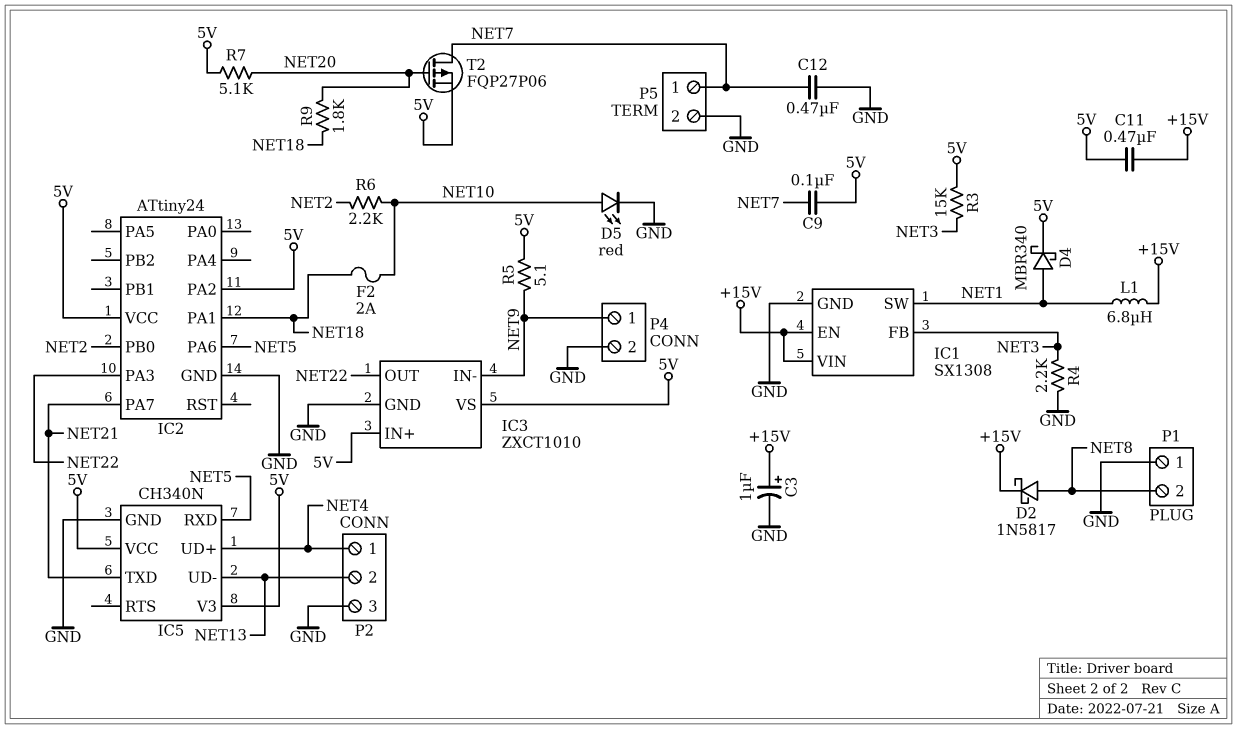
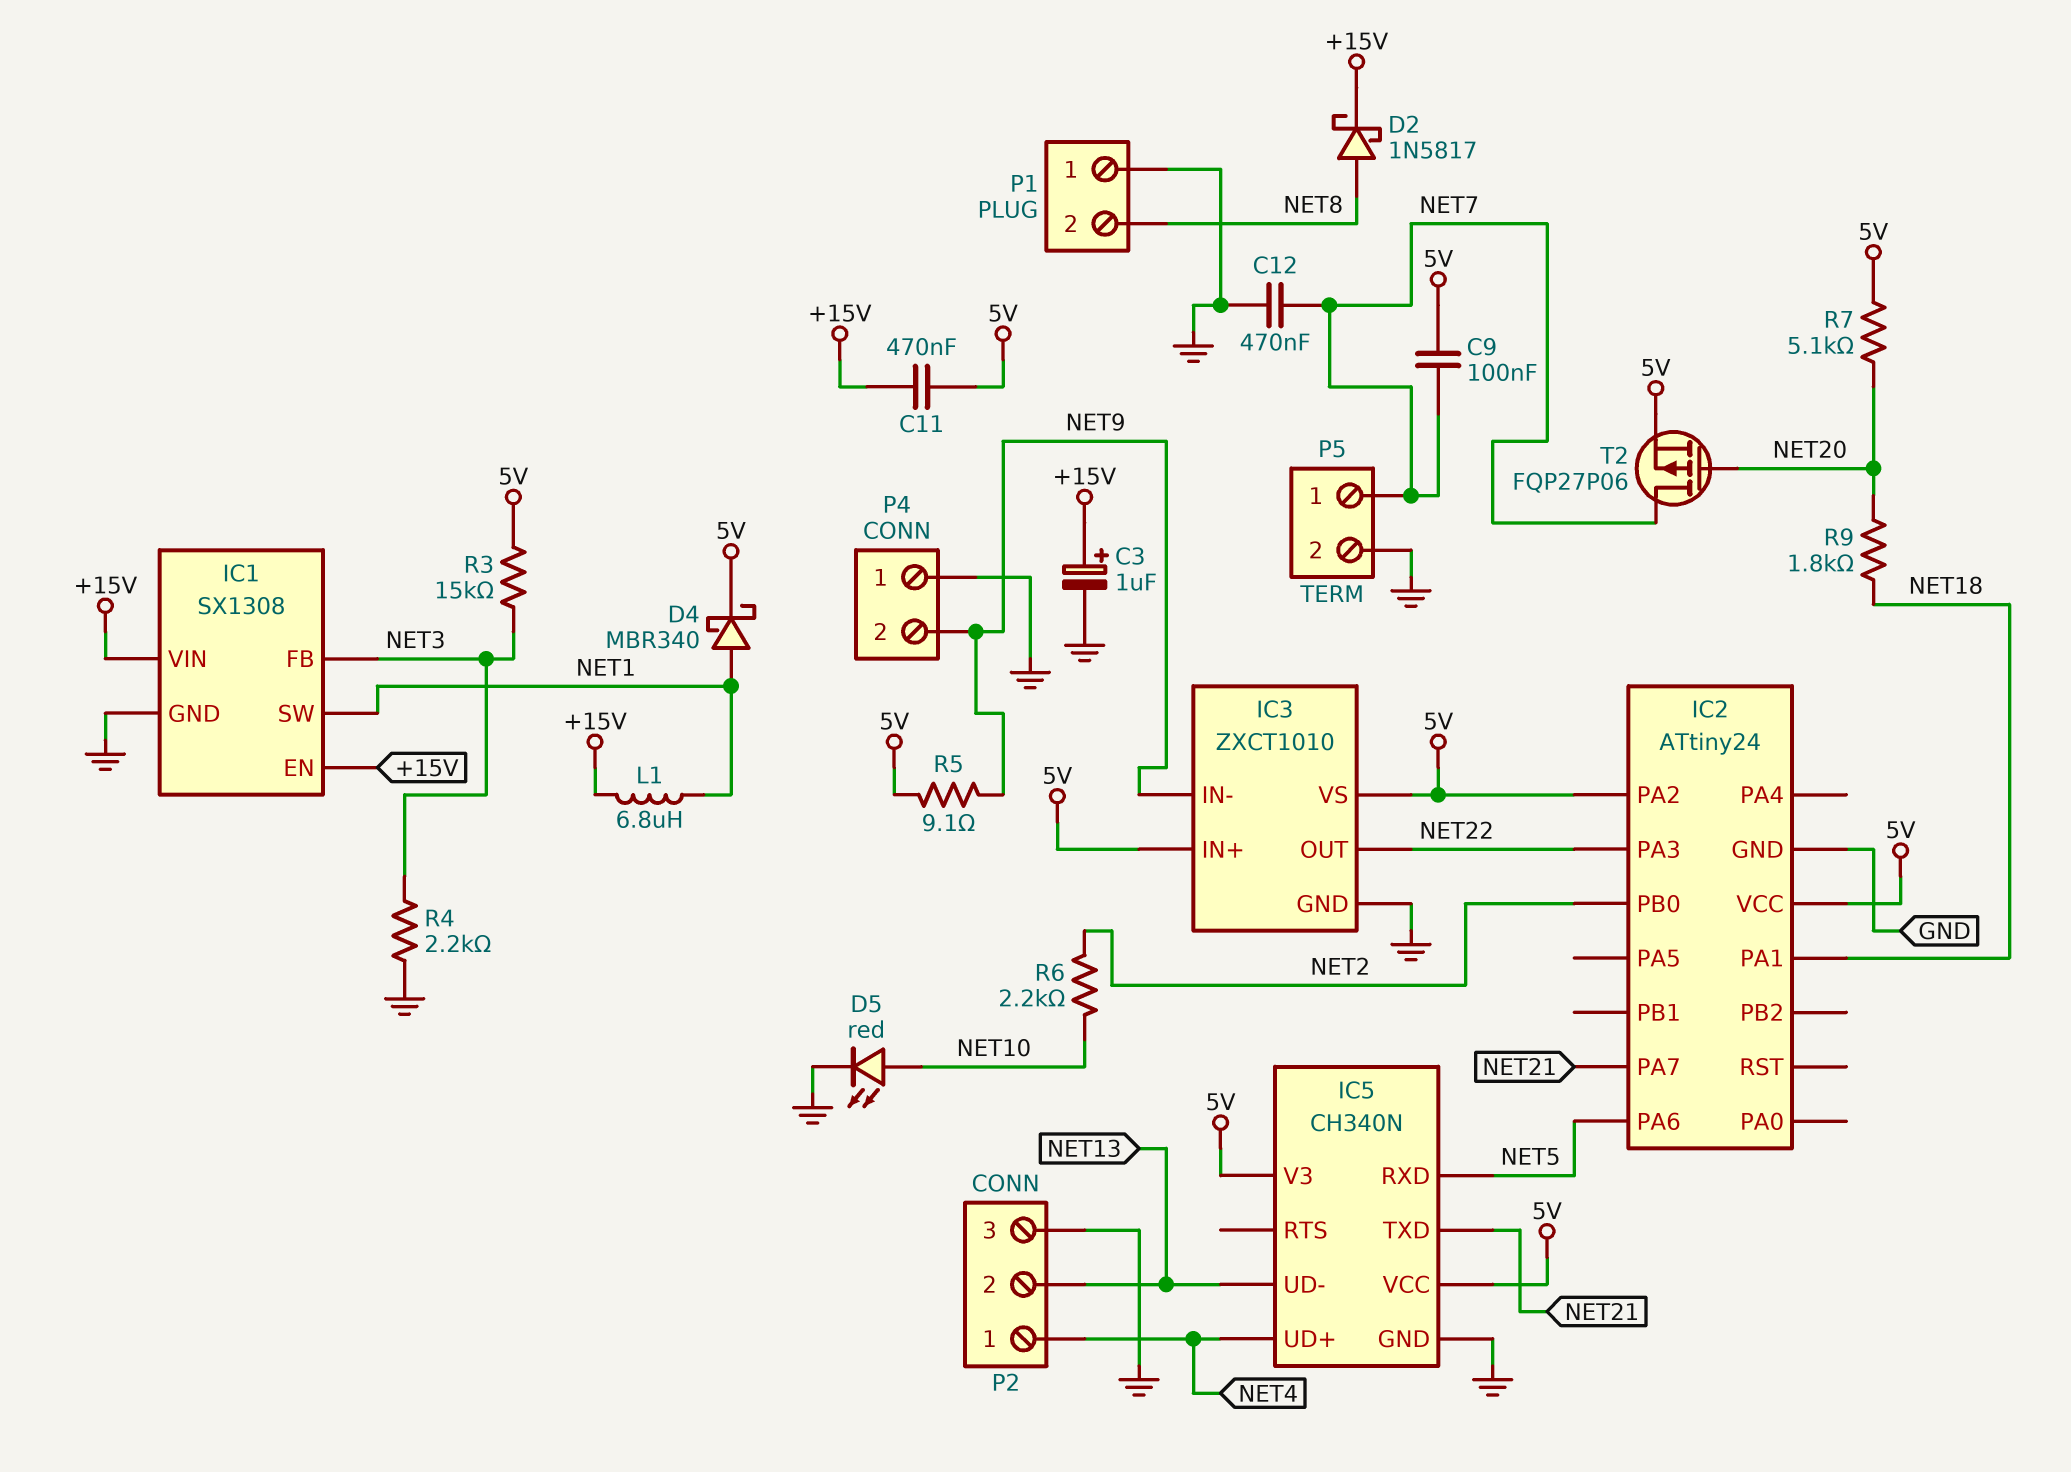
F2: 2A (NET10, NET18) -> none
P4 pin 1: NET9 -> GND
P4 pin 2: GND -> NET9
R5: 5.1 (5V, NET9) -> 9.1 (5V, NET9)

